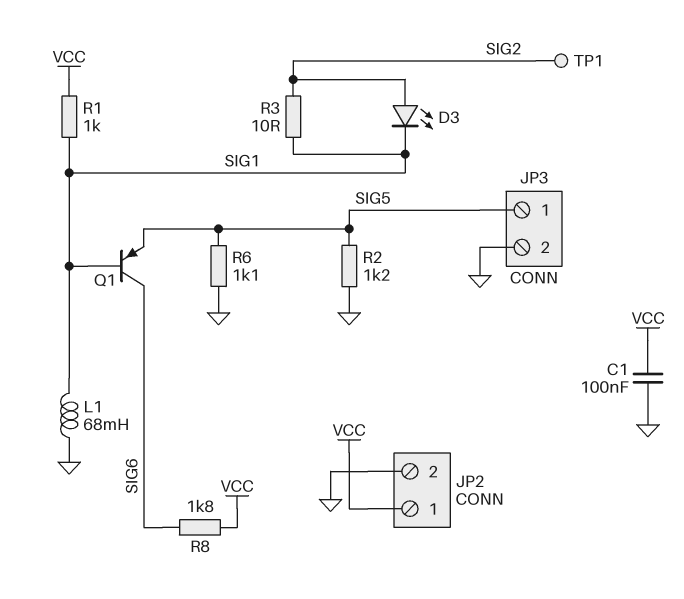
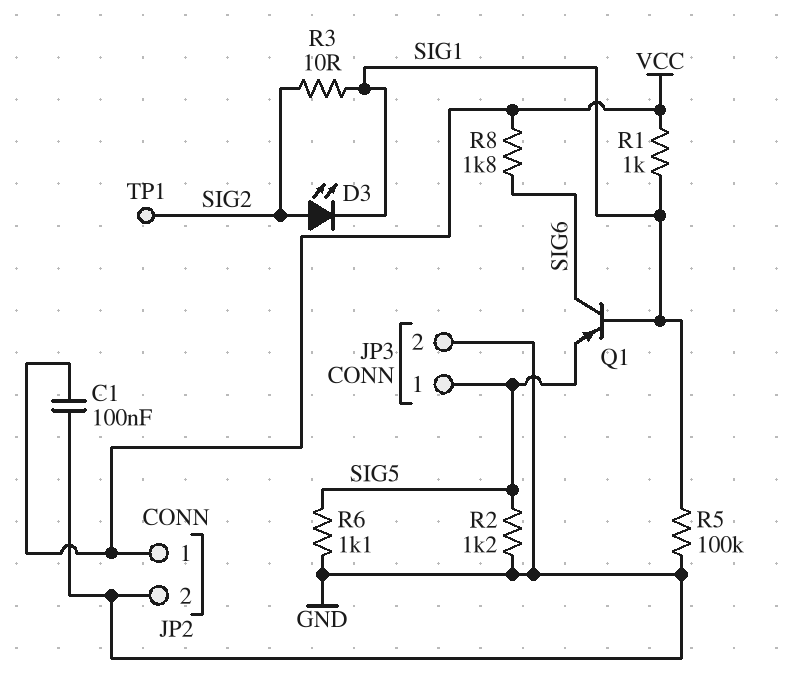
L1: 68mH (GND, SIG1) -> none
R5: none -> 100k (GND, SIG1)

